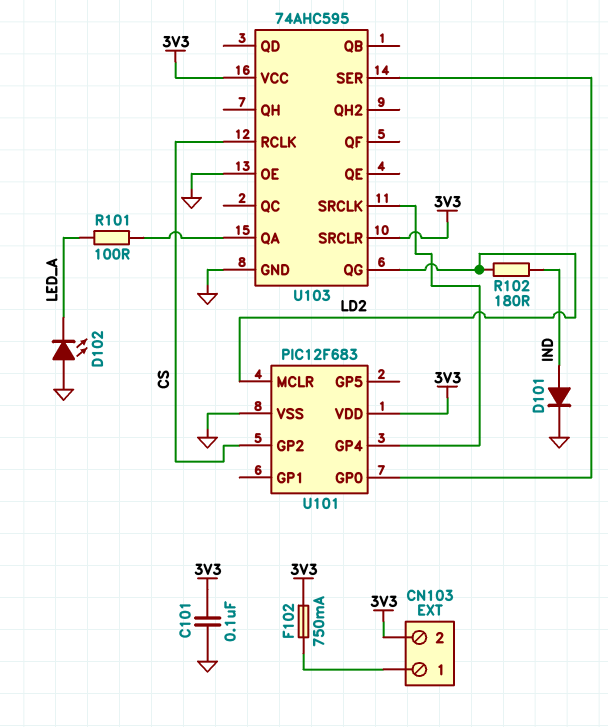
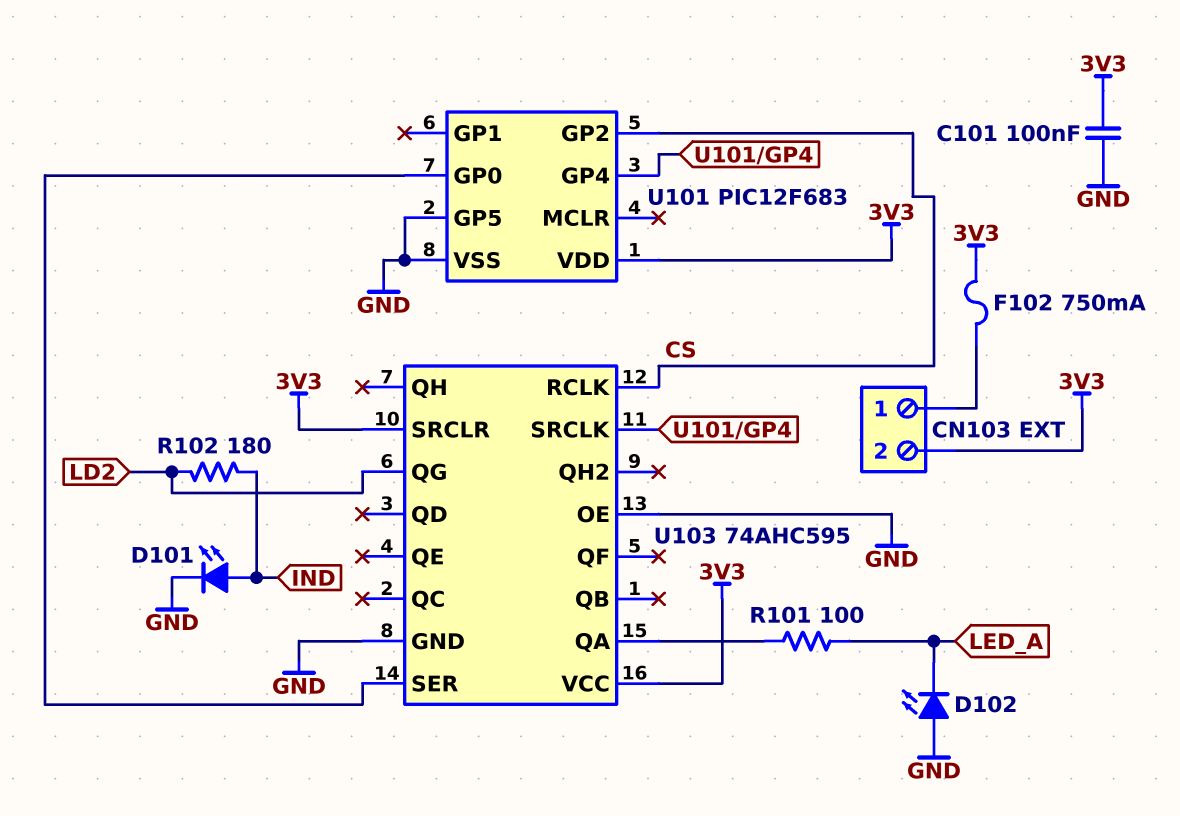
D101: diode (A IND, K GND) -> LED (A IND, K GND)
U101 pin GP5: none -> GND
U101 pin MCLR: LD2 -> none

